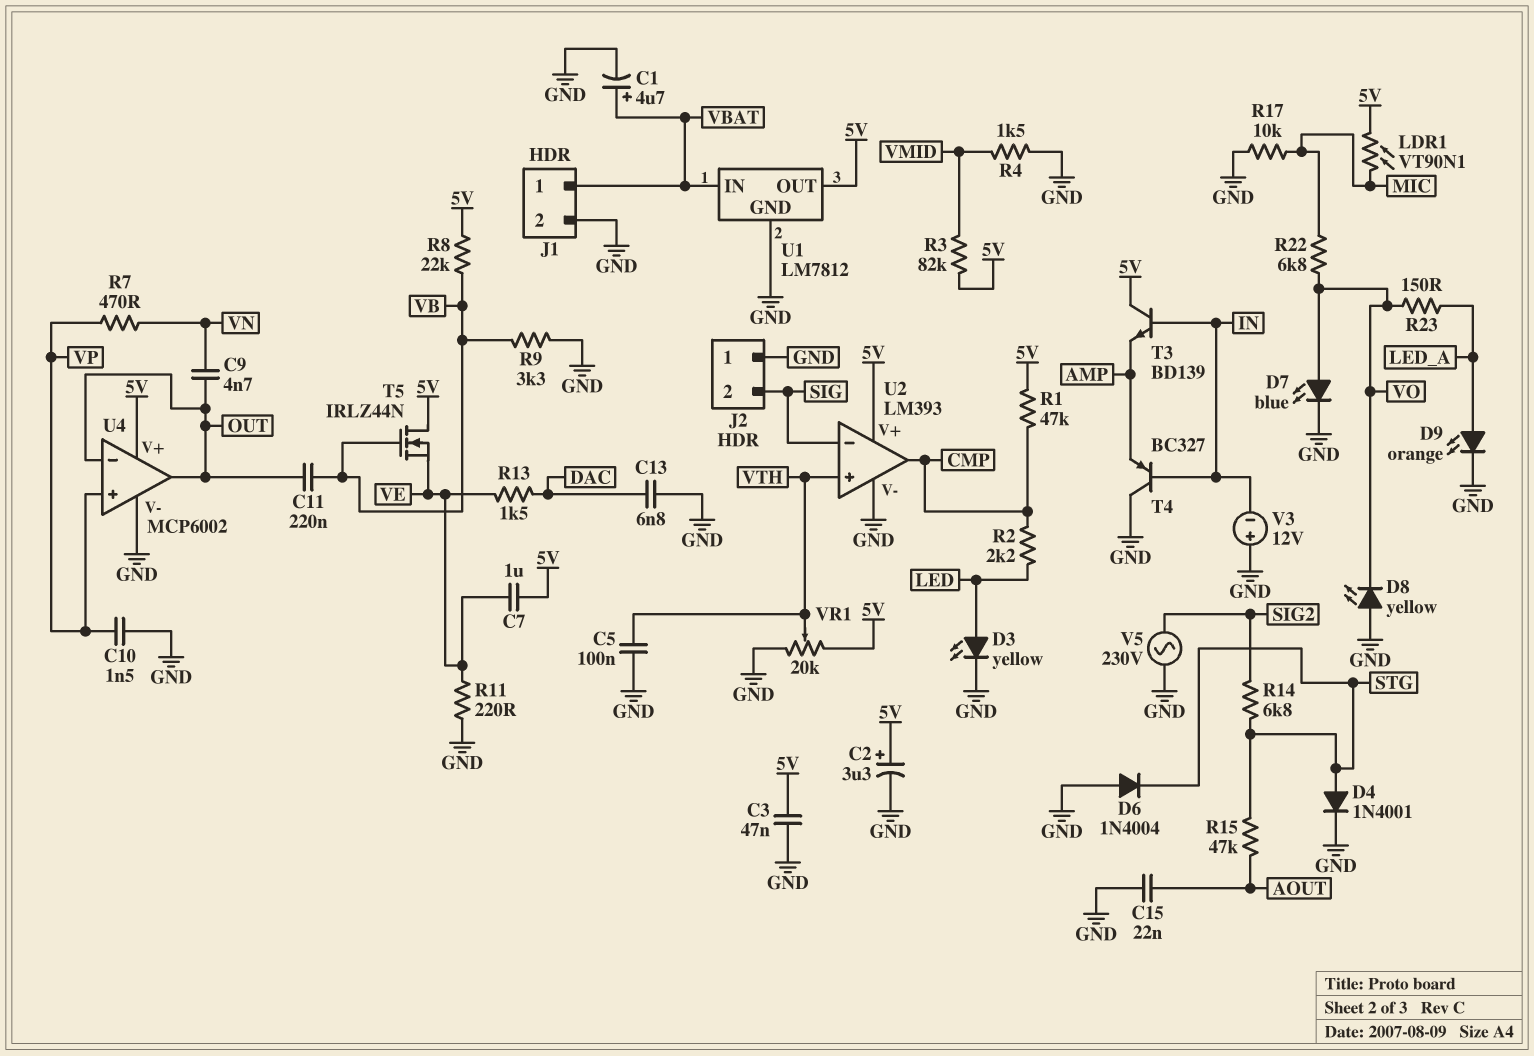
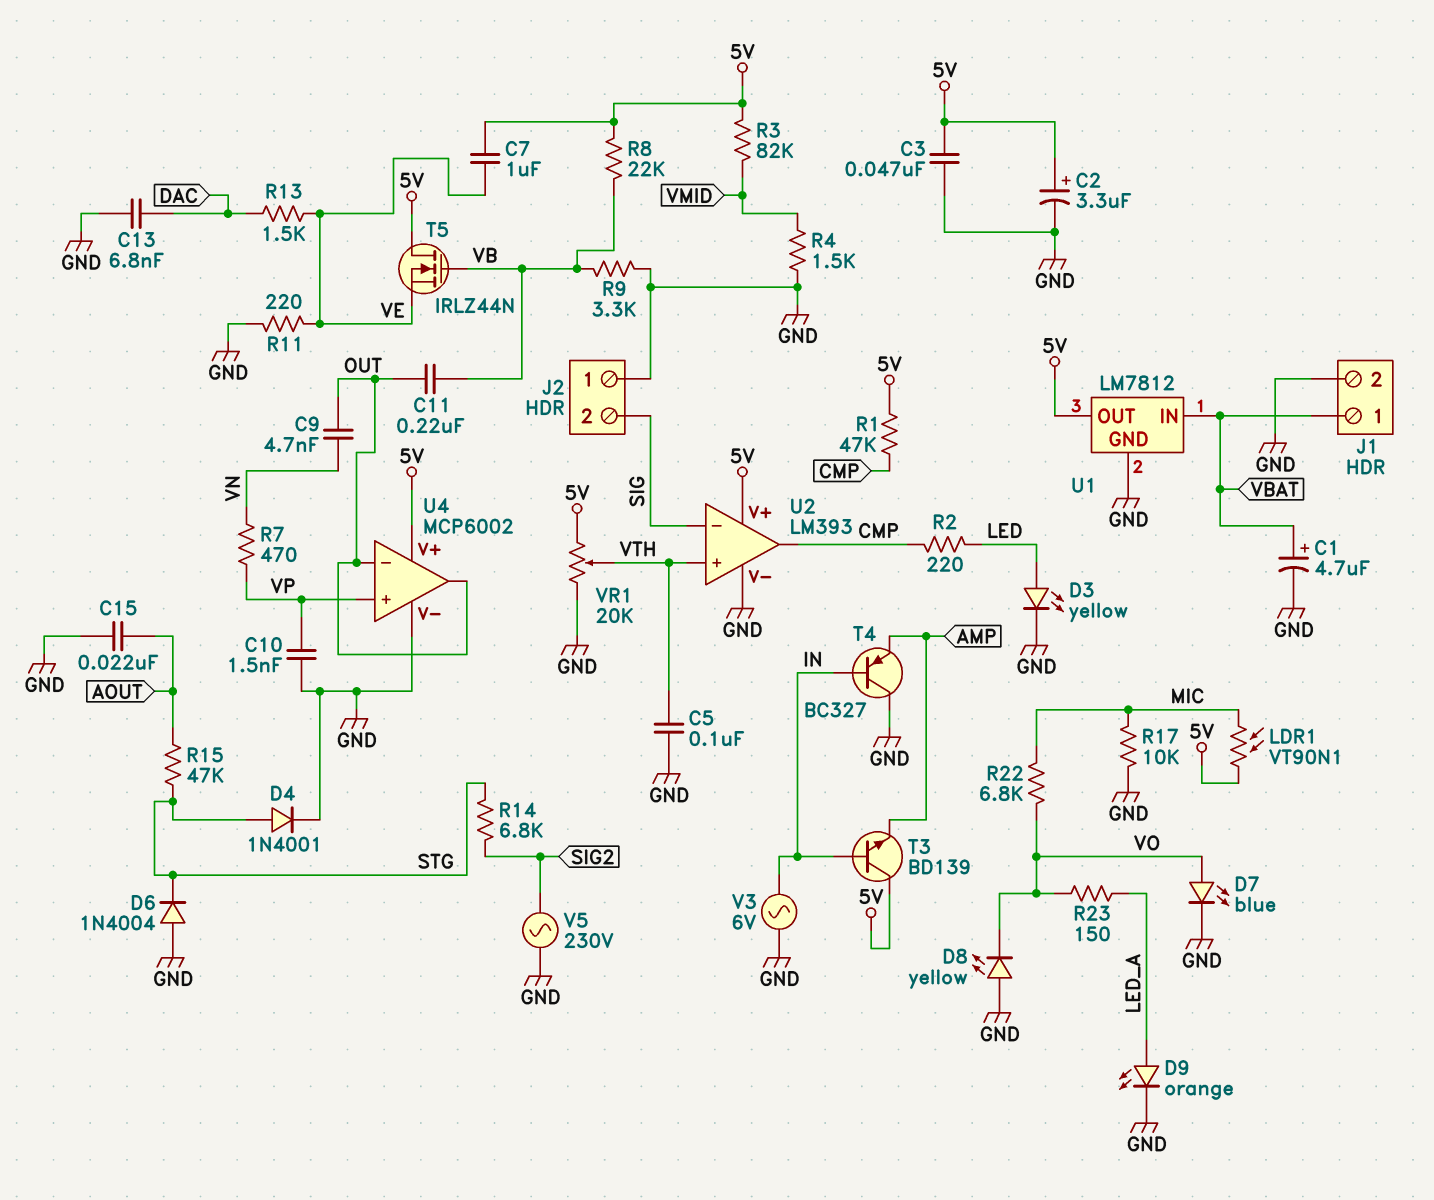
R2: 2.2k (CMP, LED) -> 220 (CMP, LED)
V3: 12V (plus GND, minus IN) -> AC 6V (GND, IN)

